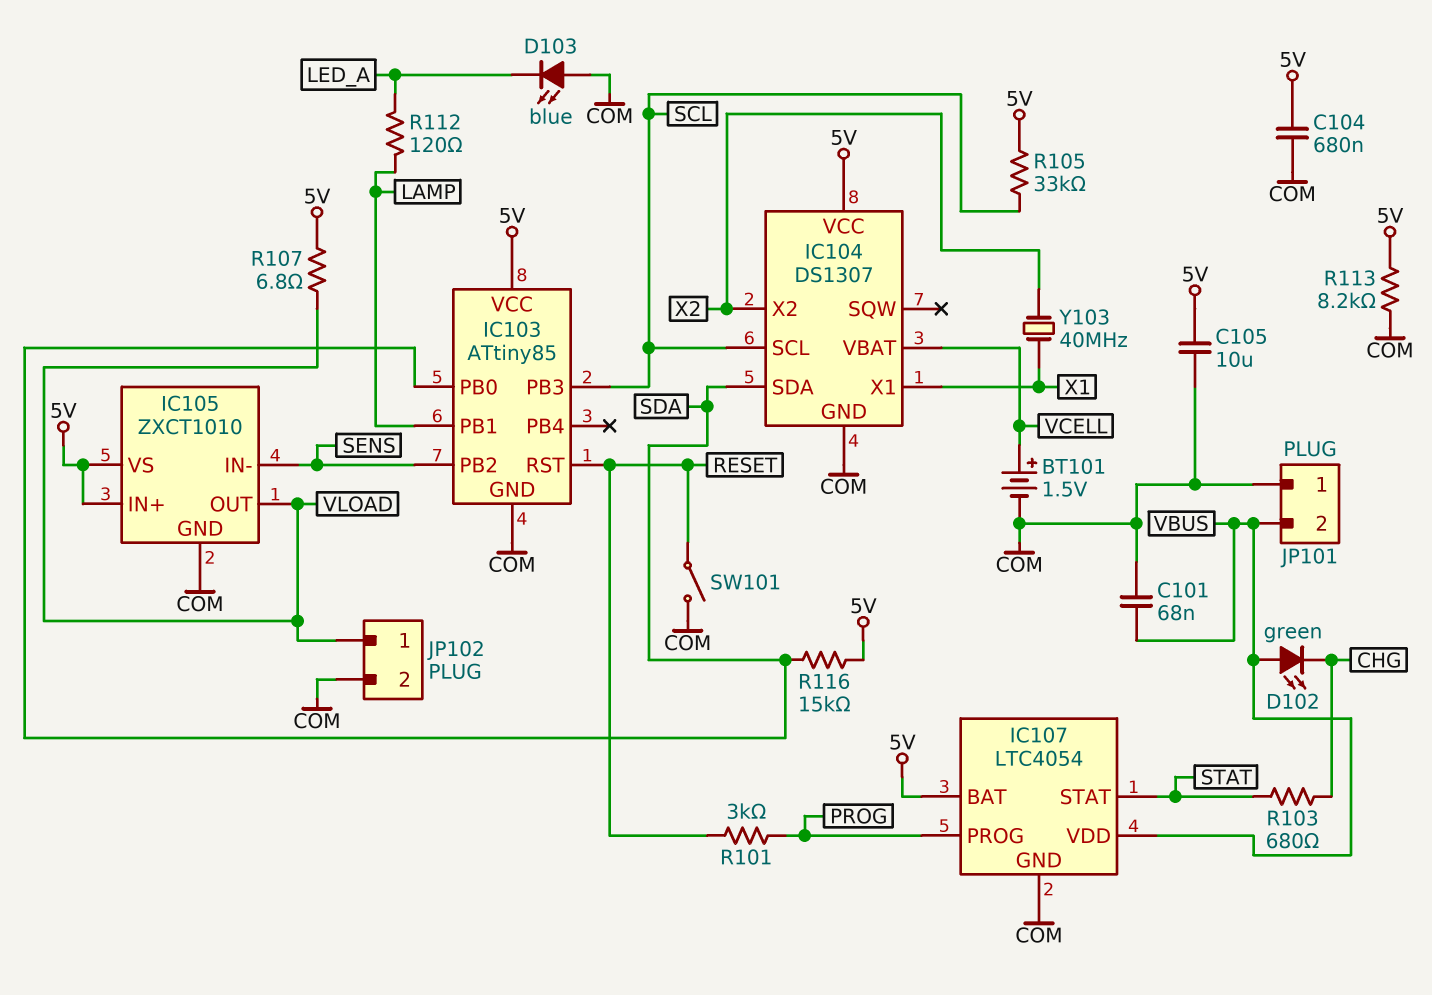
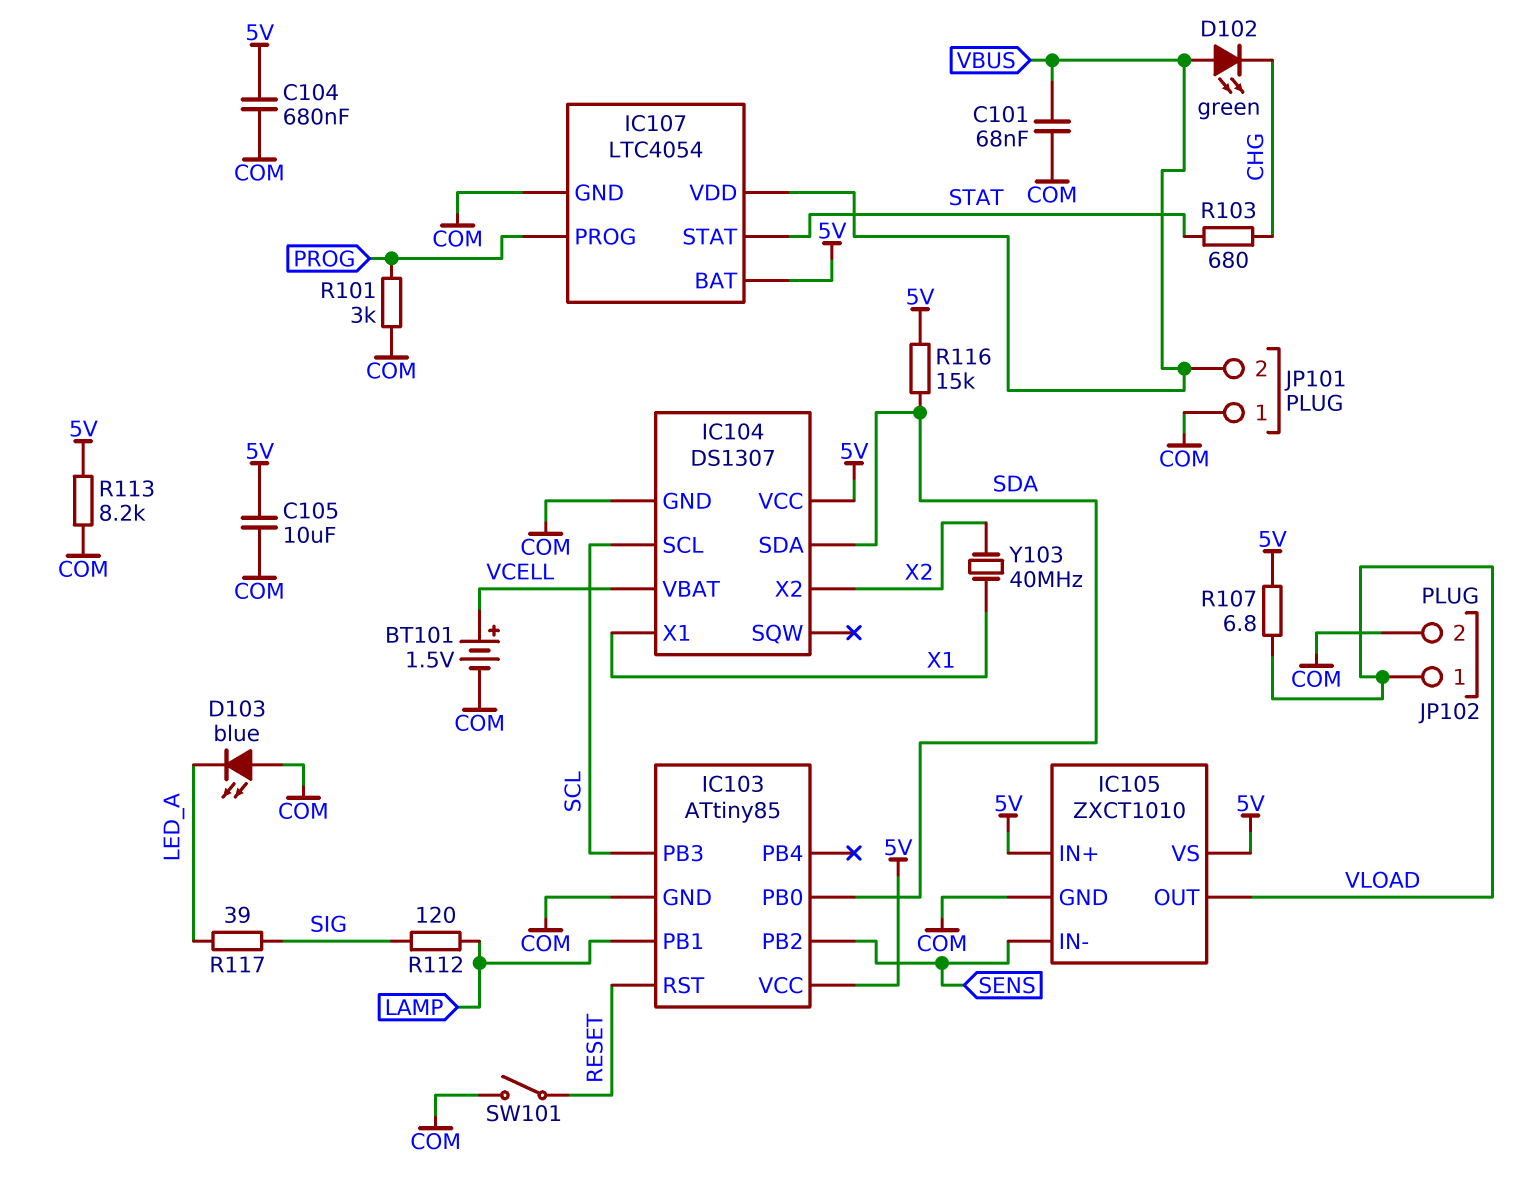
R101: 3k (PROG, RESET) -> 3k (COM, PROG)
R105: 33k (5V, SCL) -> none
R112: 120 (LAMP, LED_A) -> 120 (LAMP, SIG)
R117: none -> 39 (LED_A, SIG)

